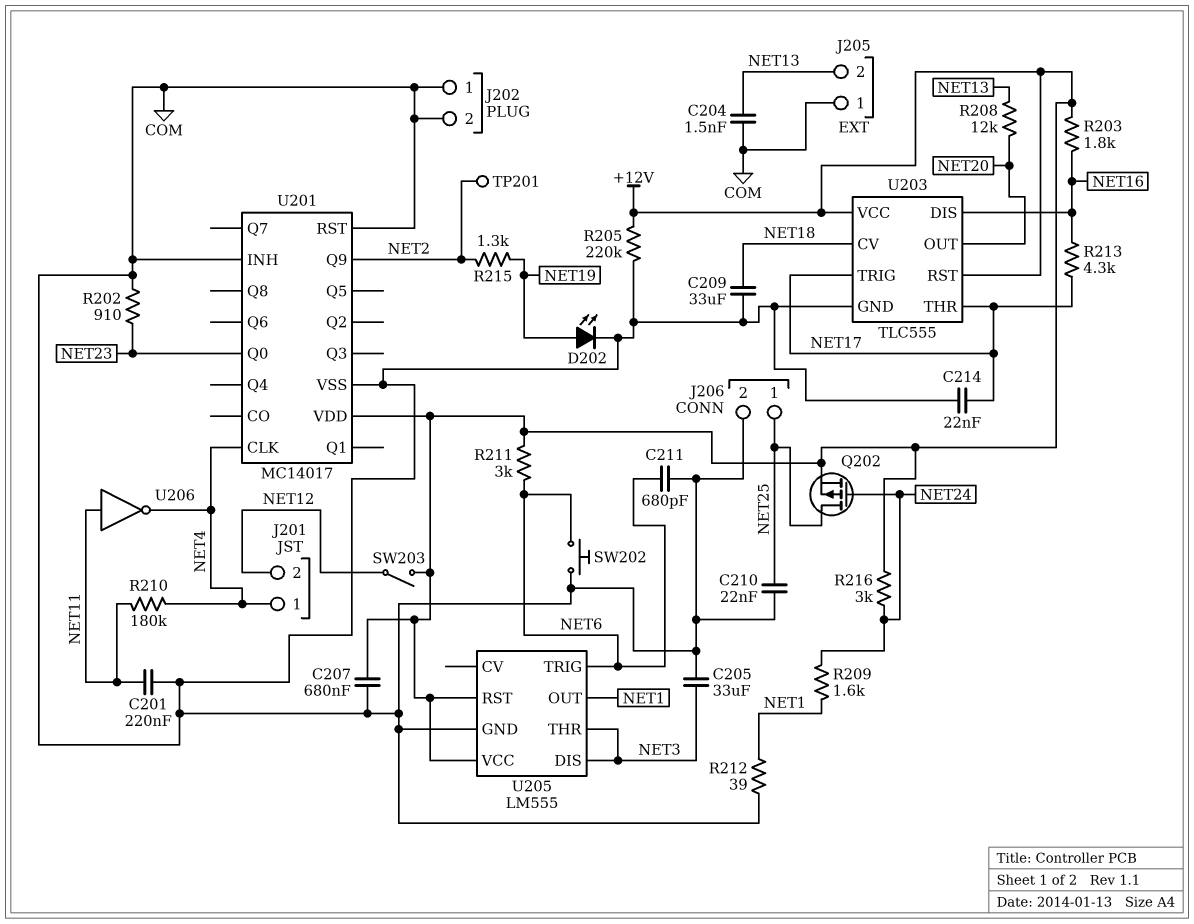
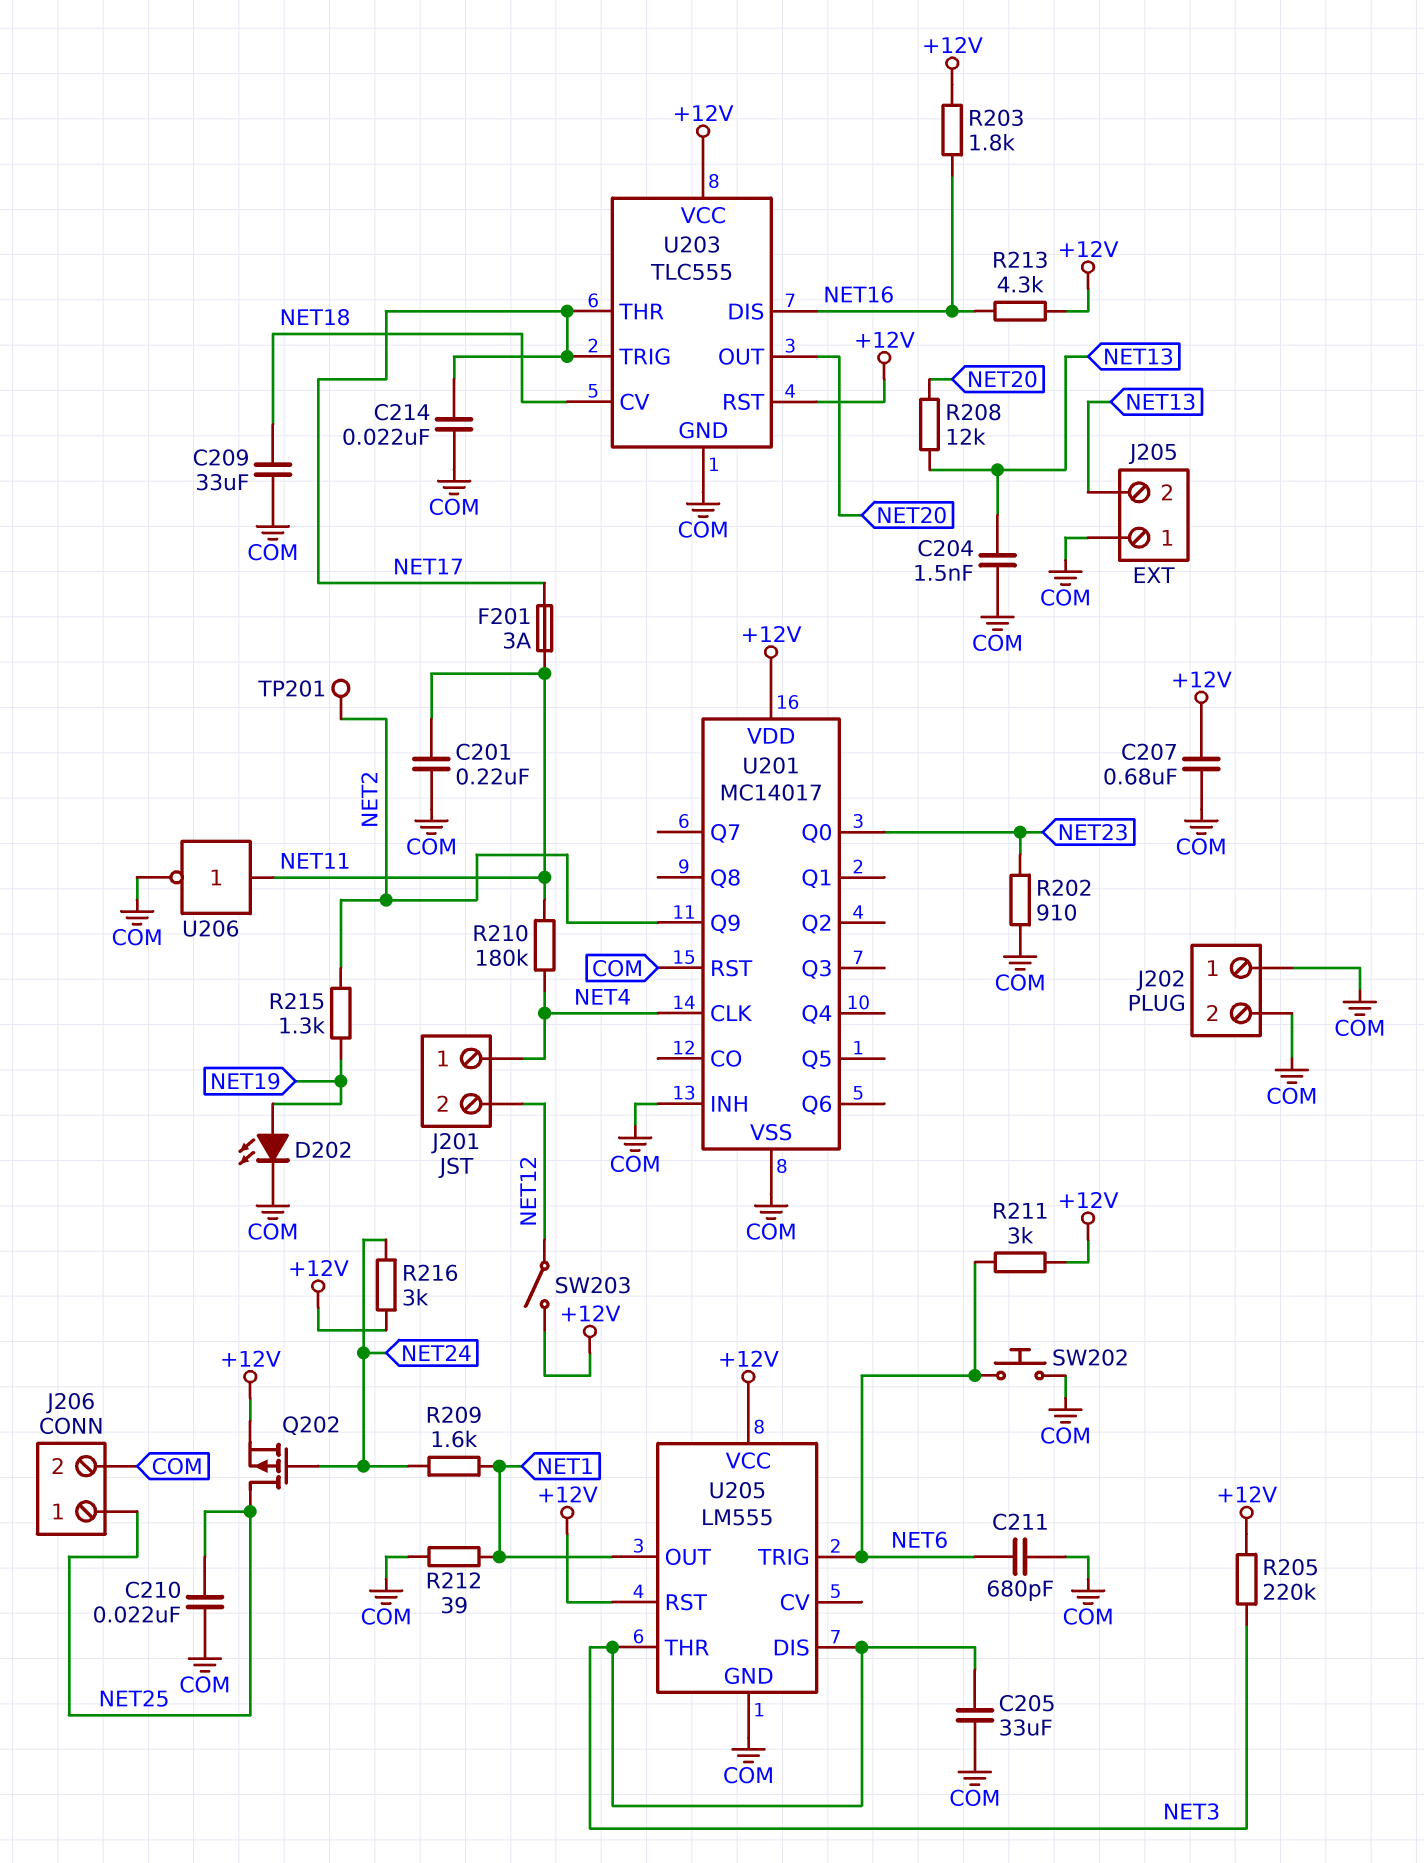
F201: none -> 3A (NET11, NET17)
R205: 220k (+12V, COM) -> 220k (+12V, NET3)
R213: 4.3k (NET16, NET17) -> 4.3k (+12V, NET16)
U206: NOT (in NET11, out NET4) -> NOT (in NET11, out COM)

